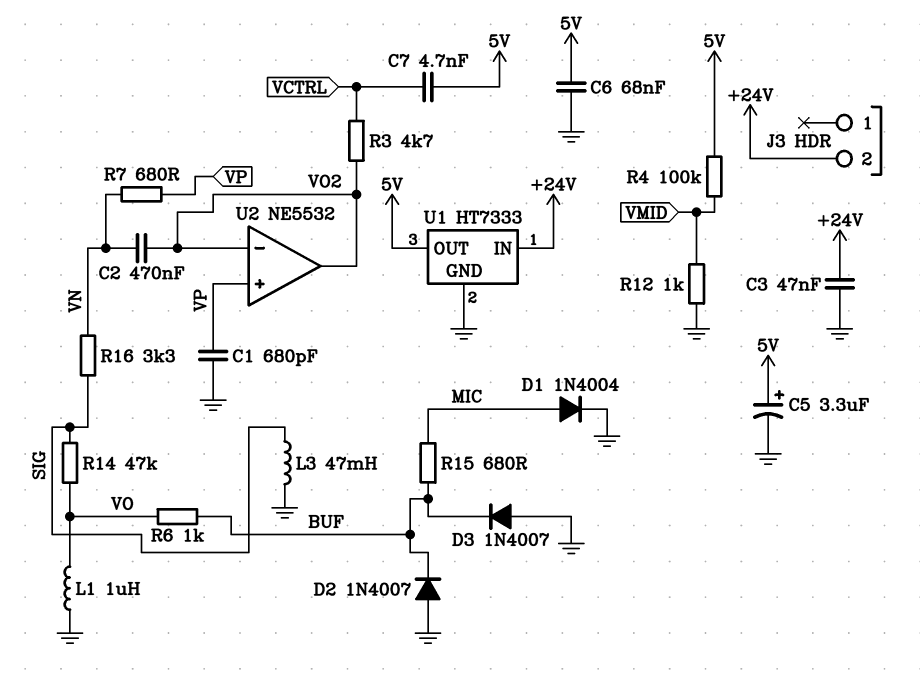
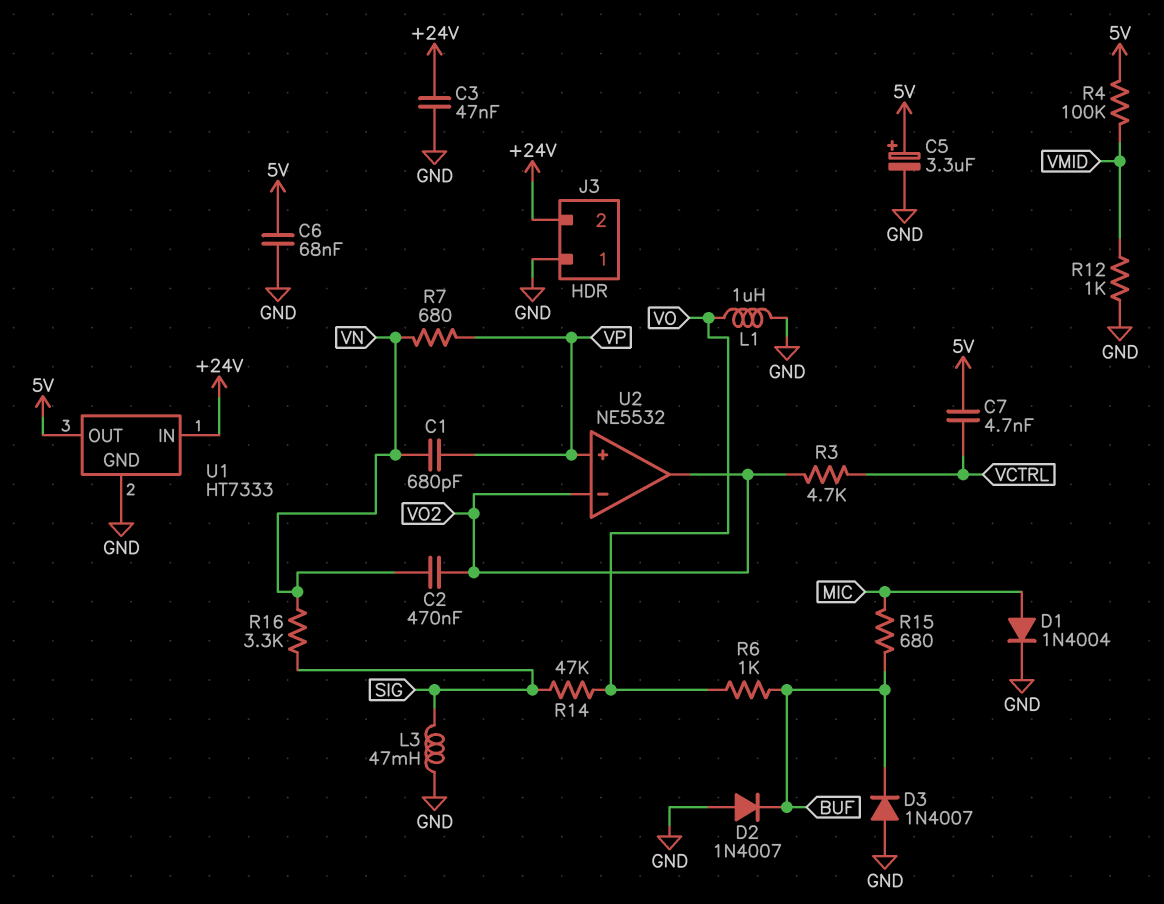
C1: 680pF (GND, VP) -> 680pF (VN, VP)
J3 pin 1: none -> GND

